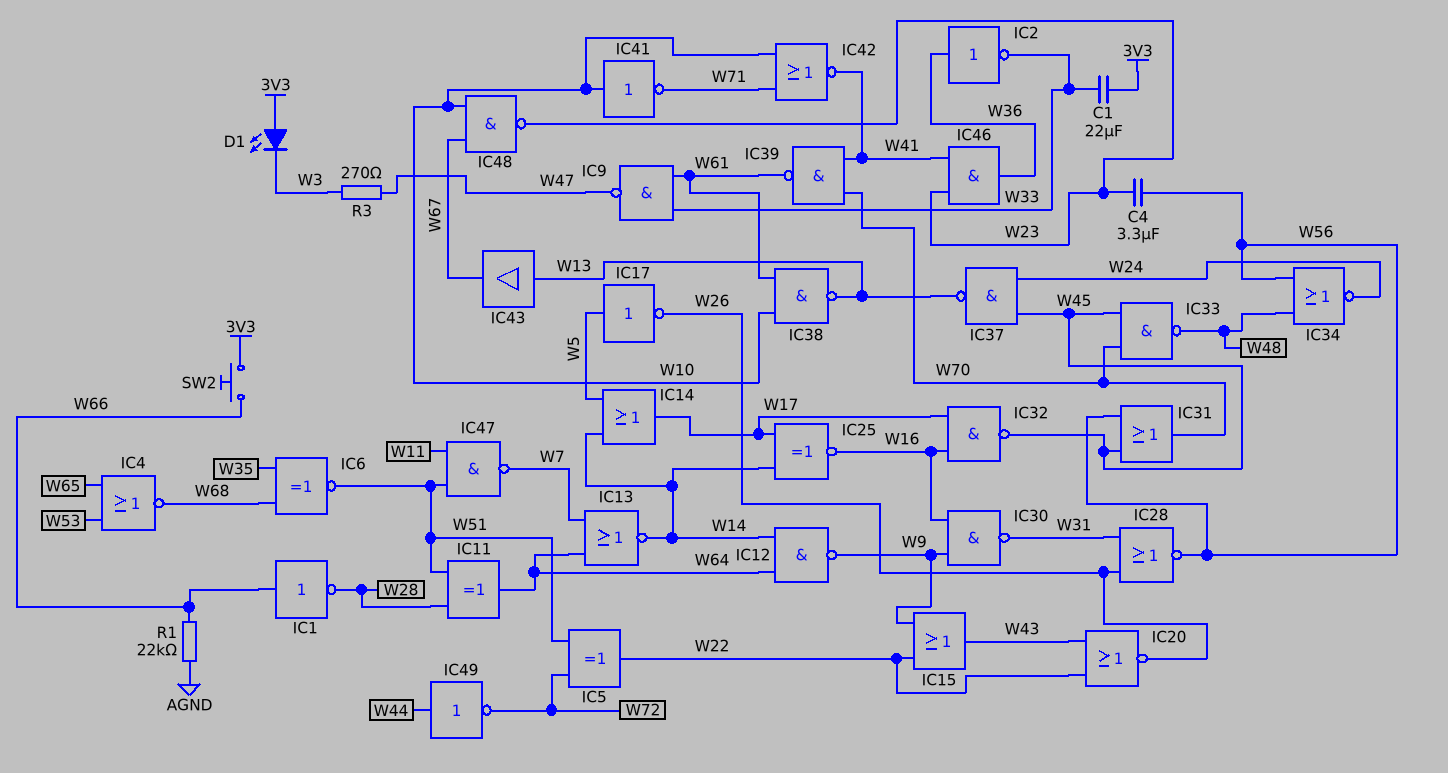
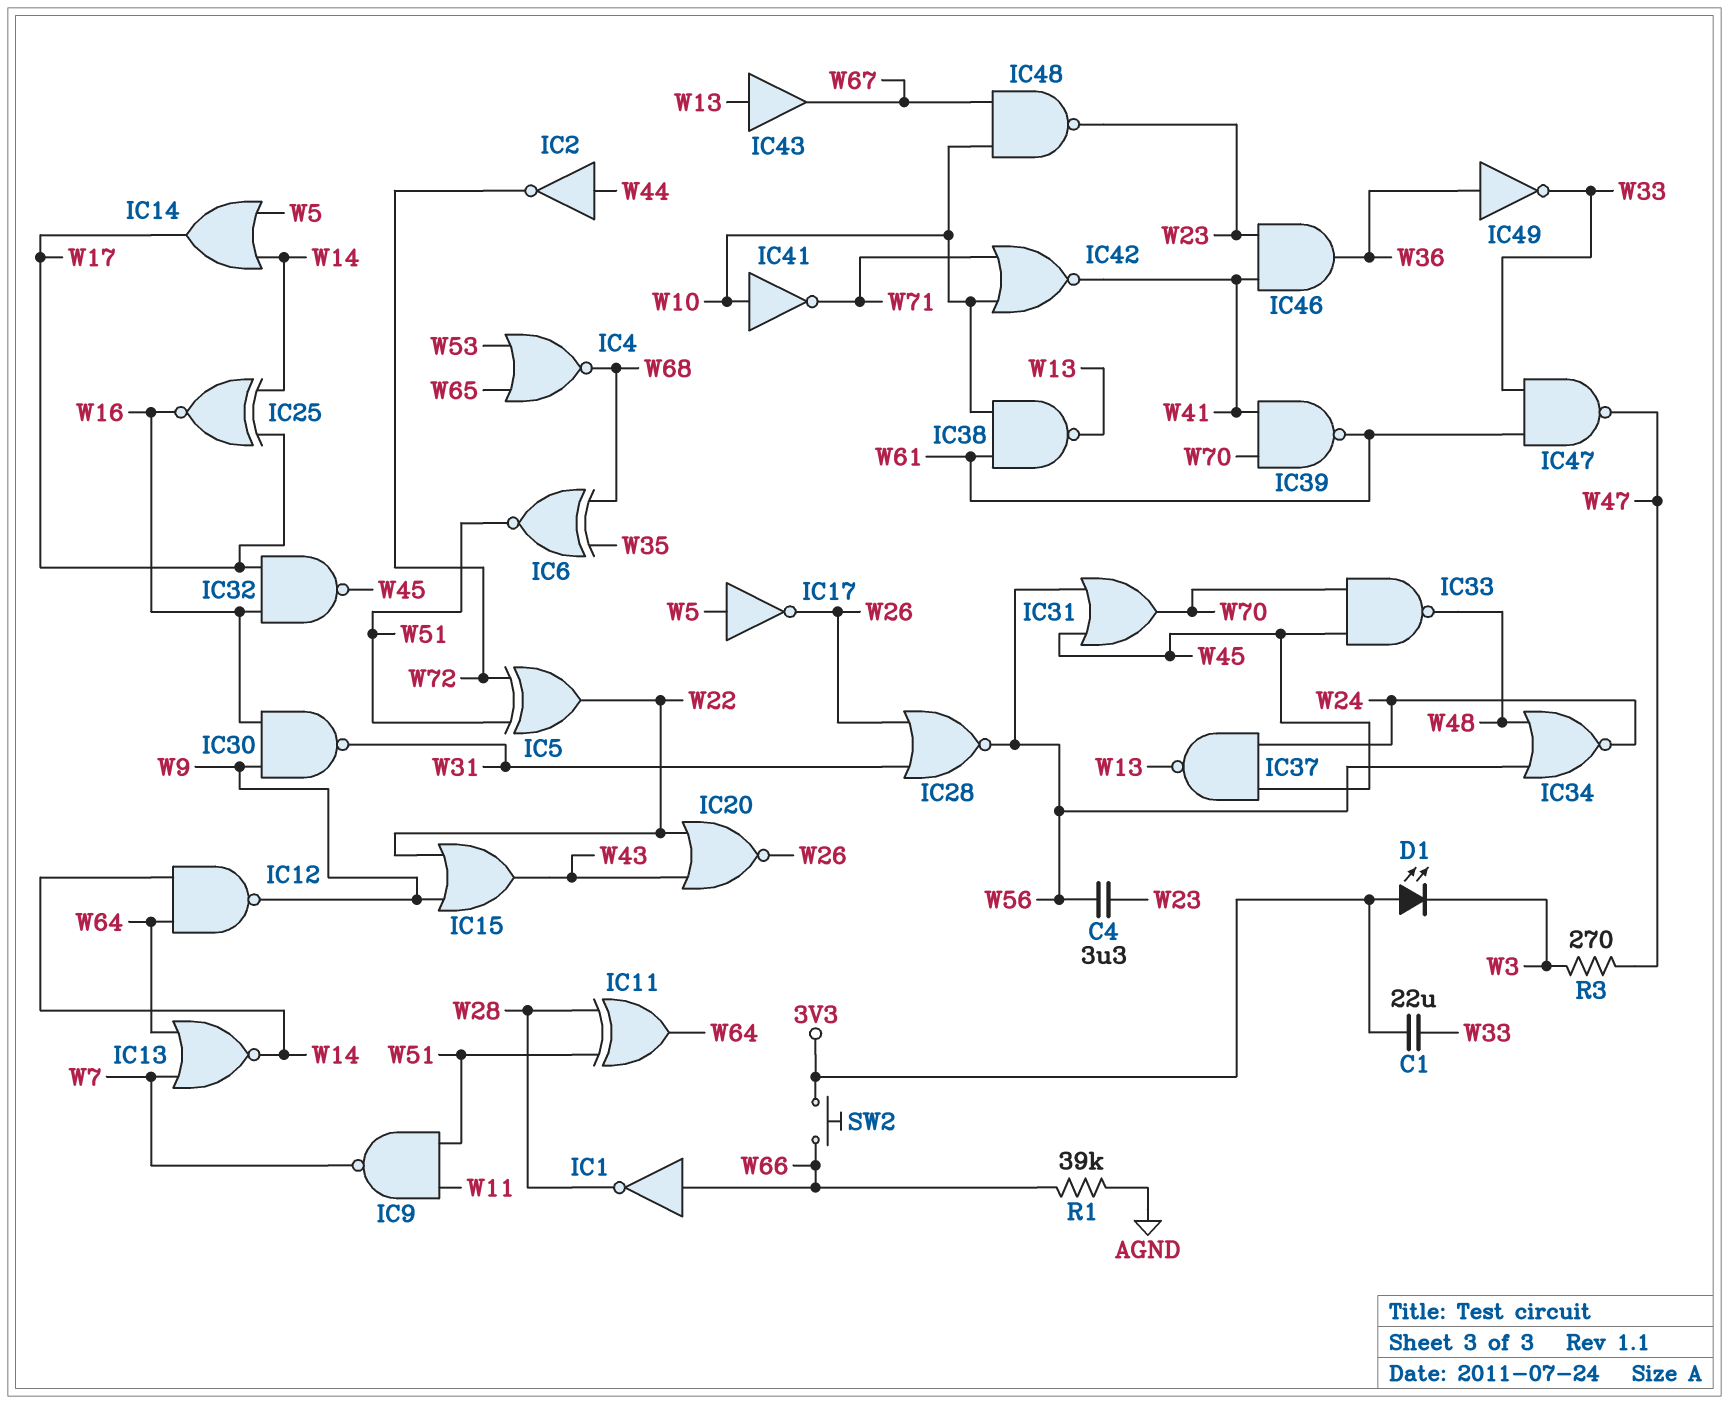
IC2: NOT (in W36, out W33) -> NOT (in W44, out W72)
IC9: NAND (in W33, in W61, out W47) -> NAND (in W11, in W51, out W7)
IC47: NAND (in W11, in W51, out W7) -> NAND (in W33, in W61, out W47)
IC49: NOT (in W44, out W72) -> NOT (in W36, out W33)
R1: 22k (AGND, W66) -> 39k (AGND, W66)

